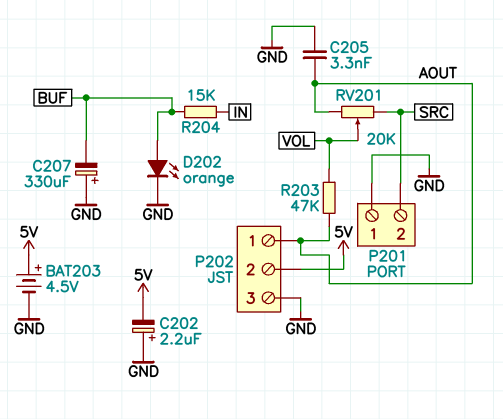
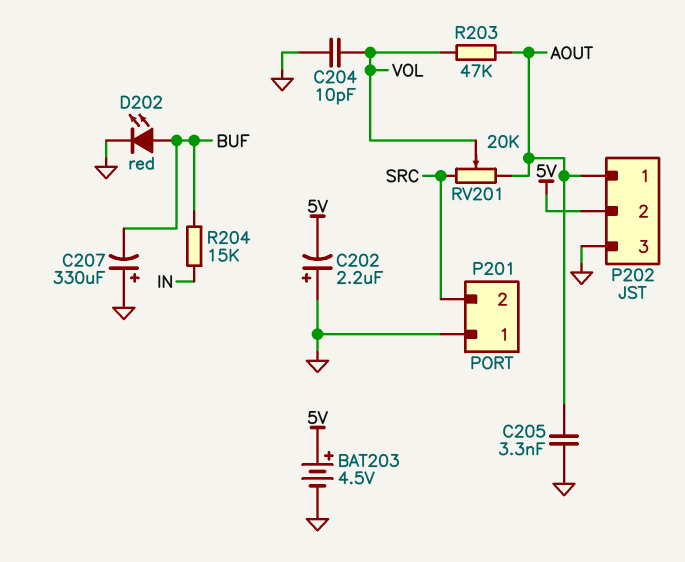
C204: none -> 10pF (GND, VOL)
D202: LED orange (A BUF, K GND) -> LED red (A BUF, K GND)

